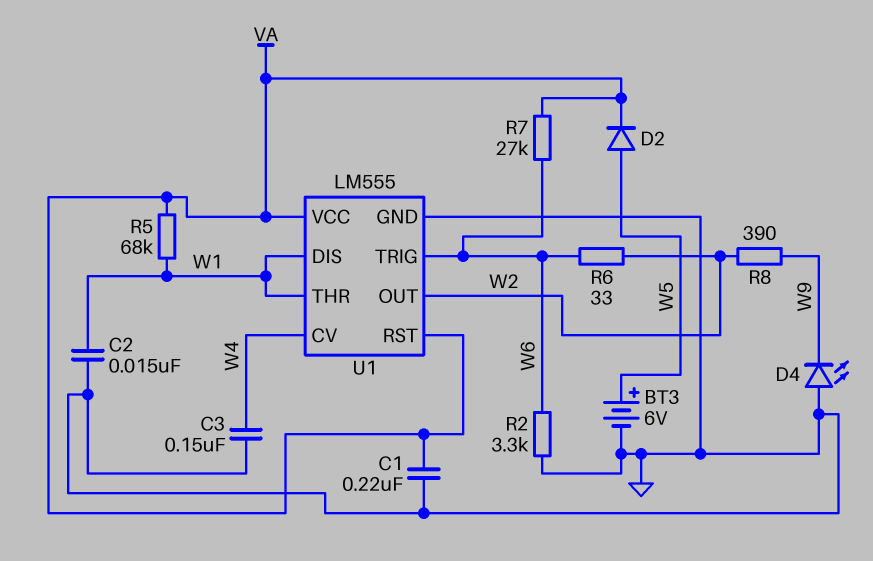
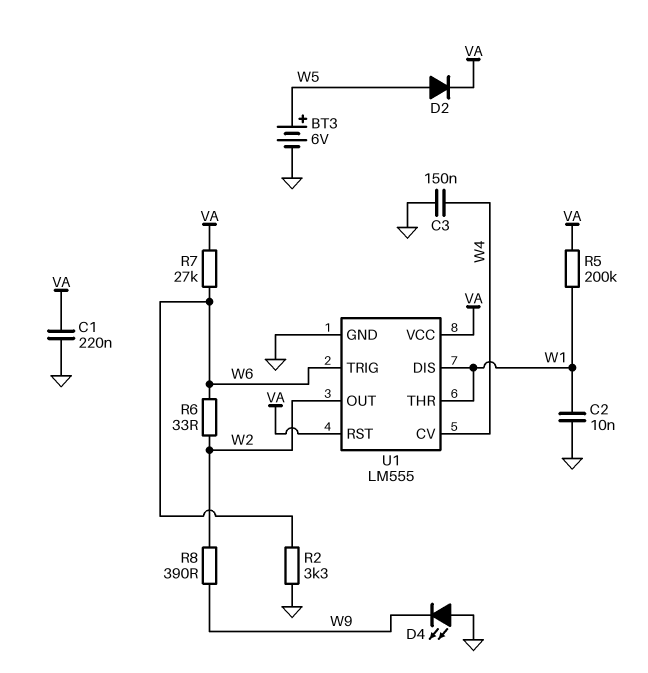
C2: 15nF (GND, W1) -> 10nF (GND, W1)
R5: 68k (VA, W1) -> 200k (VA, W1)

